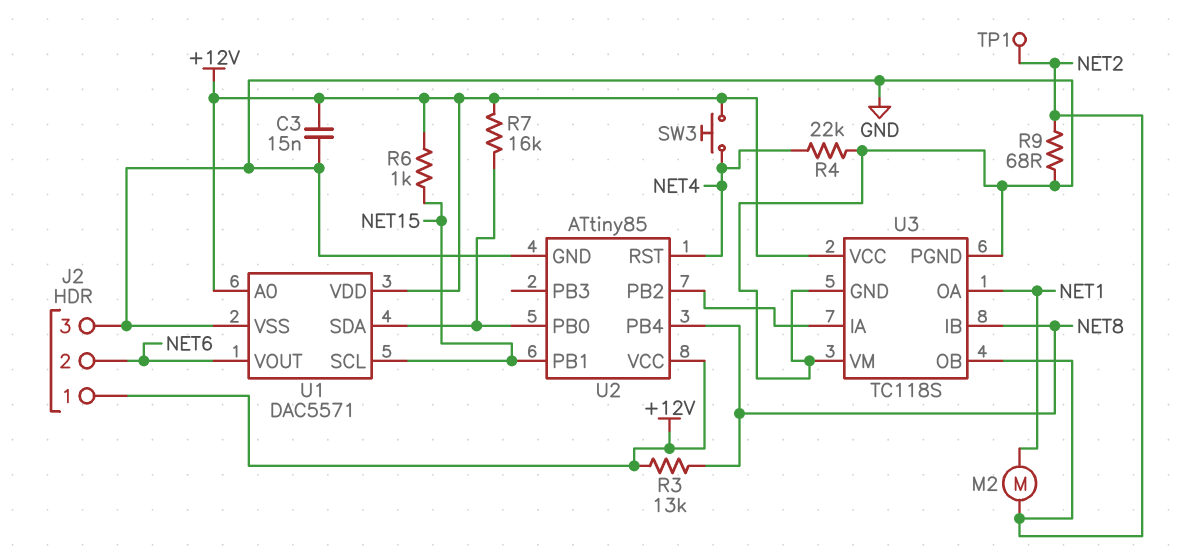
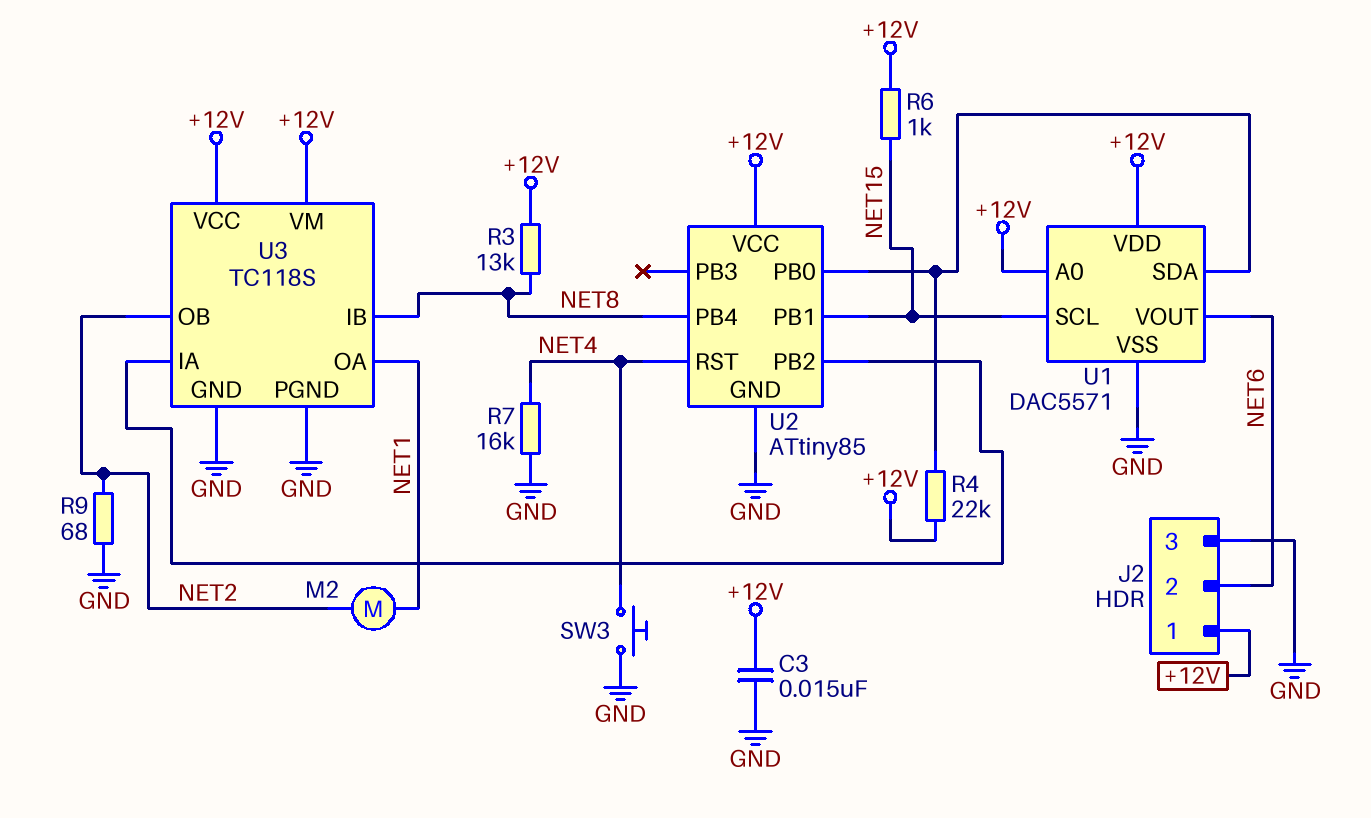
R4: 22k (GND, NET4) -> 22k (+12V, U1/SDA)
R7: 16k (+12V, U1/SDA) -> 16k (GND, NET4)
SW3: button (+12V, NET4) -> button (GND, NET4)
TP1: test point (NET2) -> none
U3 pin VM: GND -> +12V

